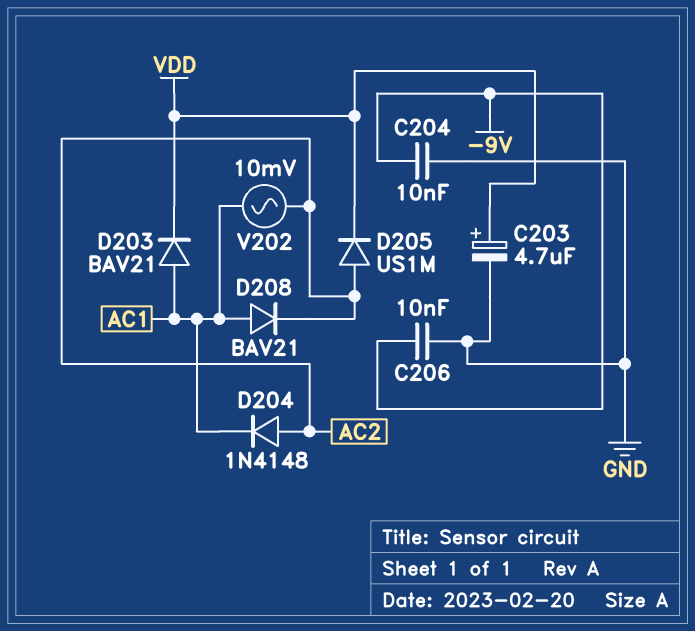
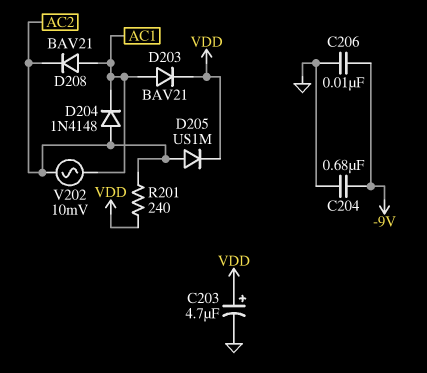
C204: 10nF (-9V, GND) -> 680nF (-9V, GND)
R201: none -> 240 (AC2, VDD)

